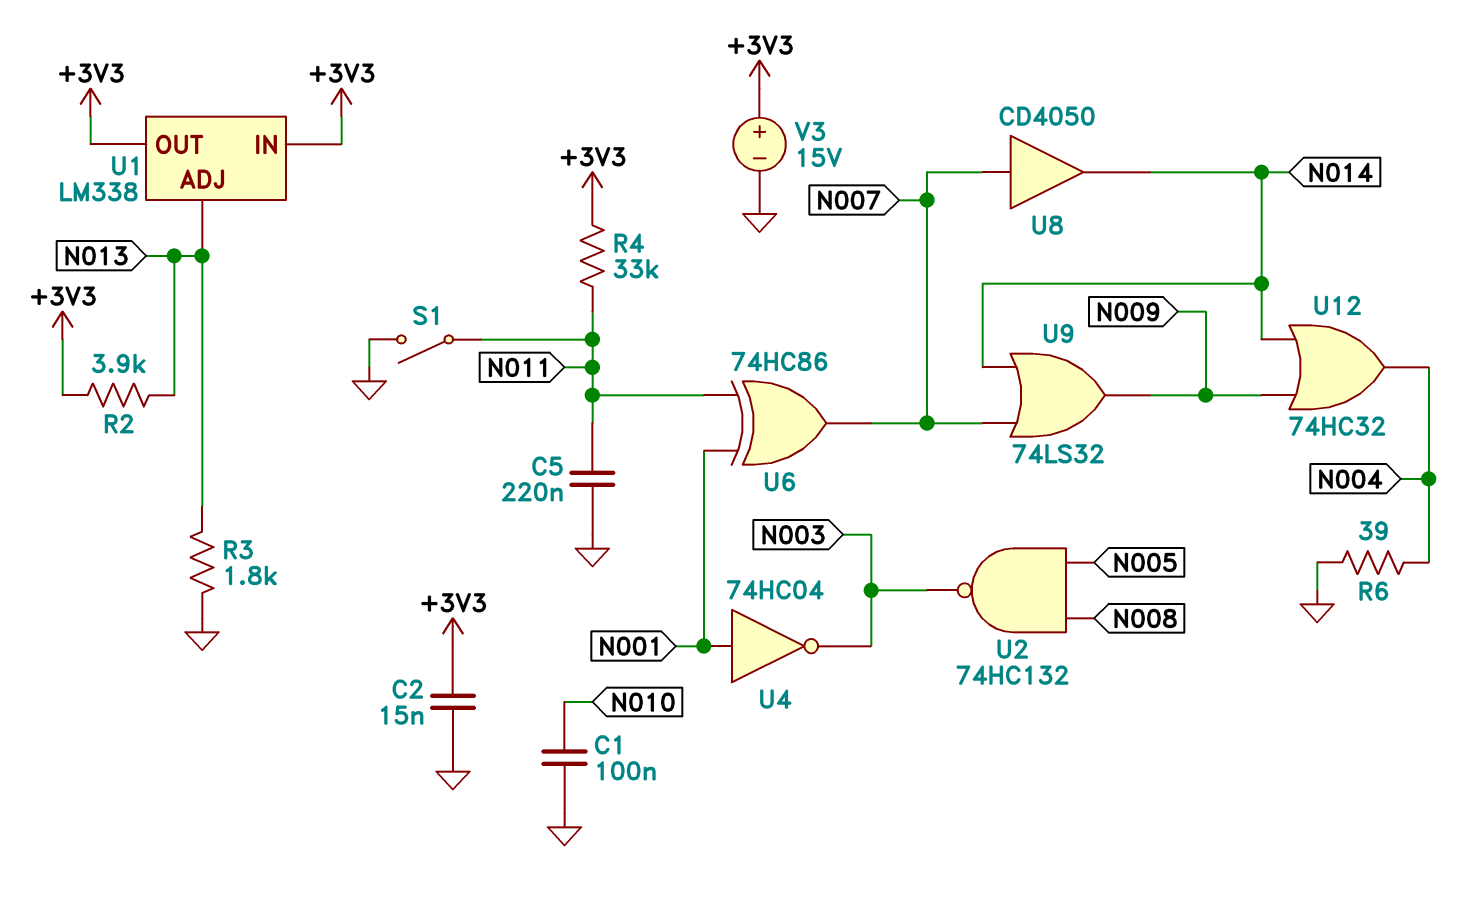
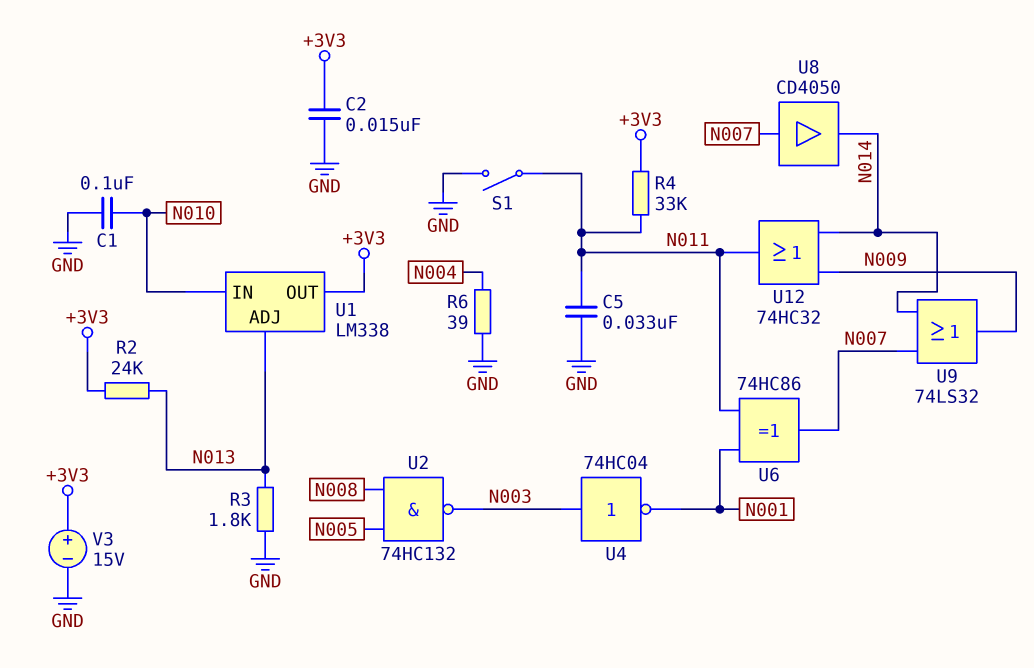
C5: 220nF (GND, N011) -> 33nF (GND, N011)
R2: 3.9k (+3V3, N013) -> 24k (+3V3, N013)
U1 pin IN: +3V3 -> N010
U4: NOT 74HC04 (in N001, out N003) -> NOT 74HC04 (in N003, out N001)
U12: OR 74HC32 (in N009, in N014, out N004) -> OR 74HC32 (in N009, in N014, out N011)

